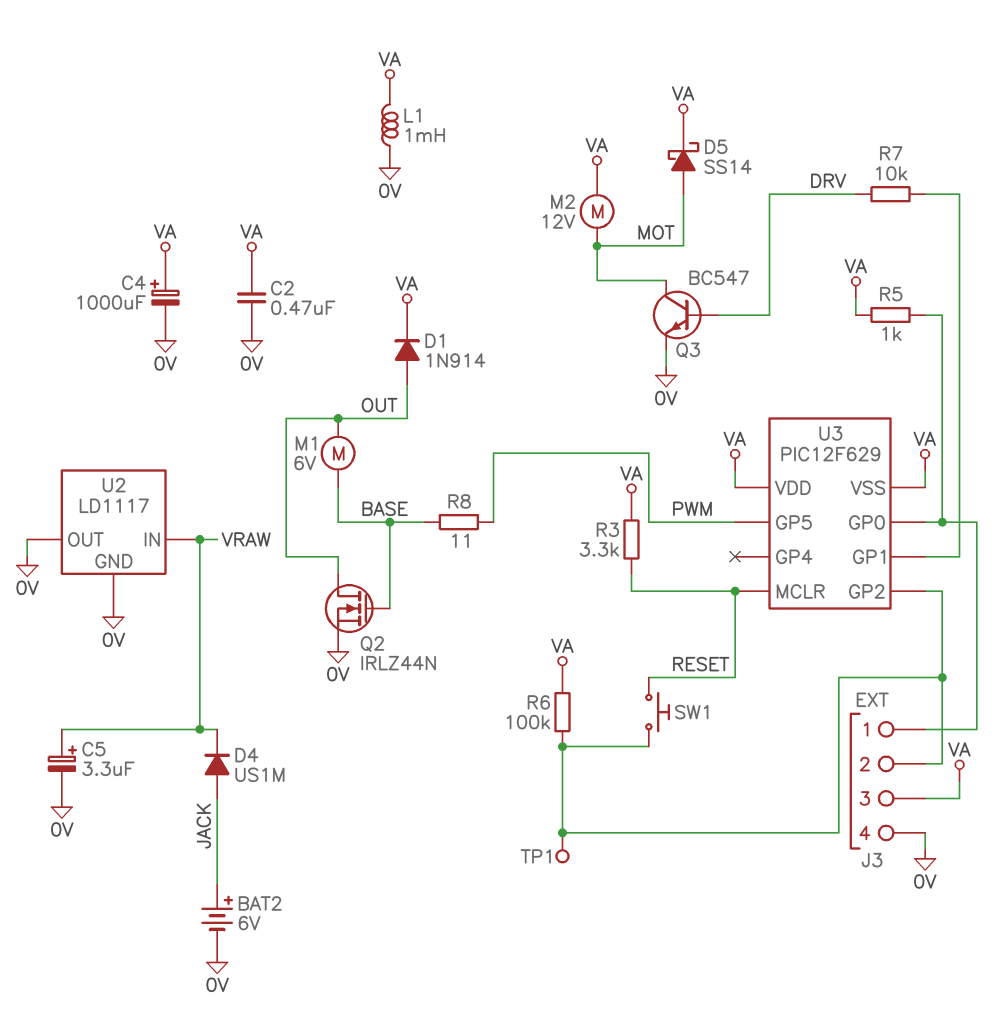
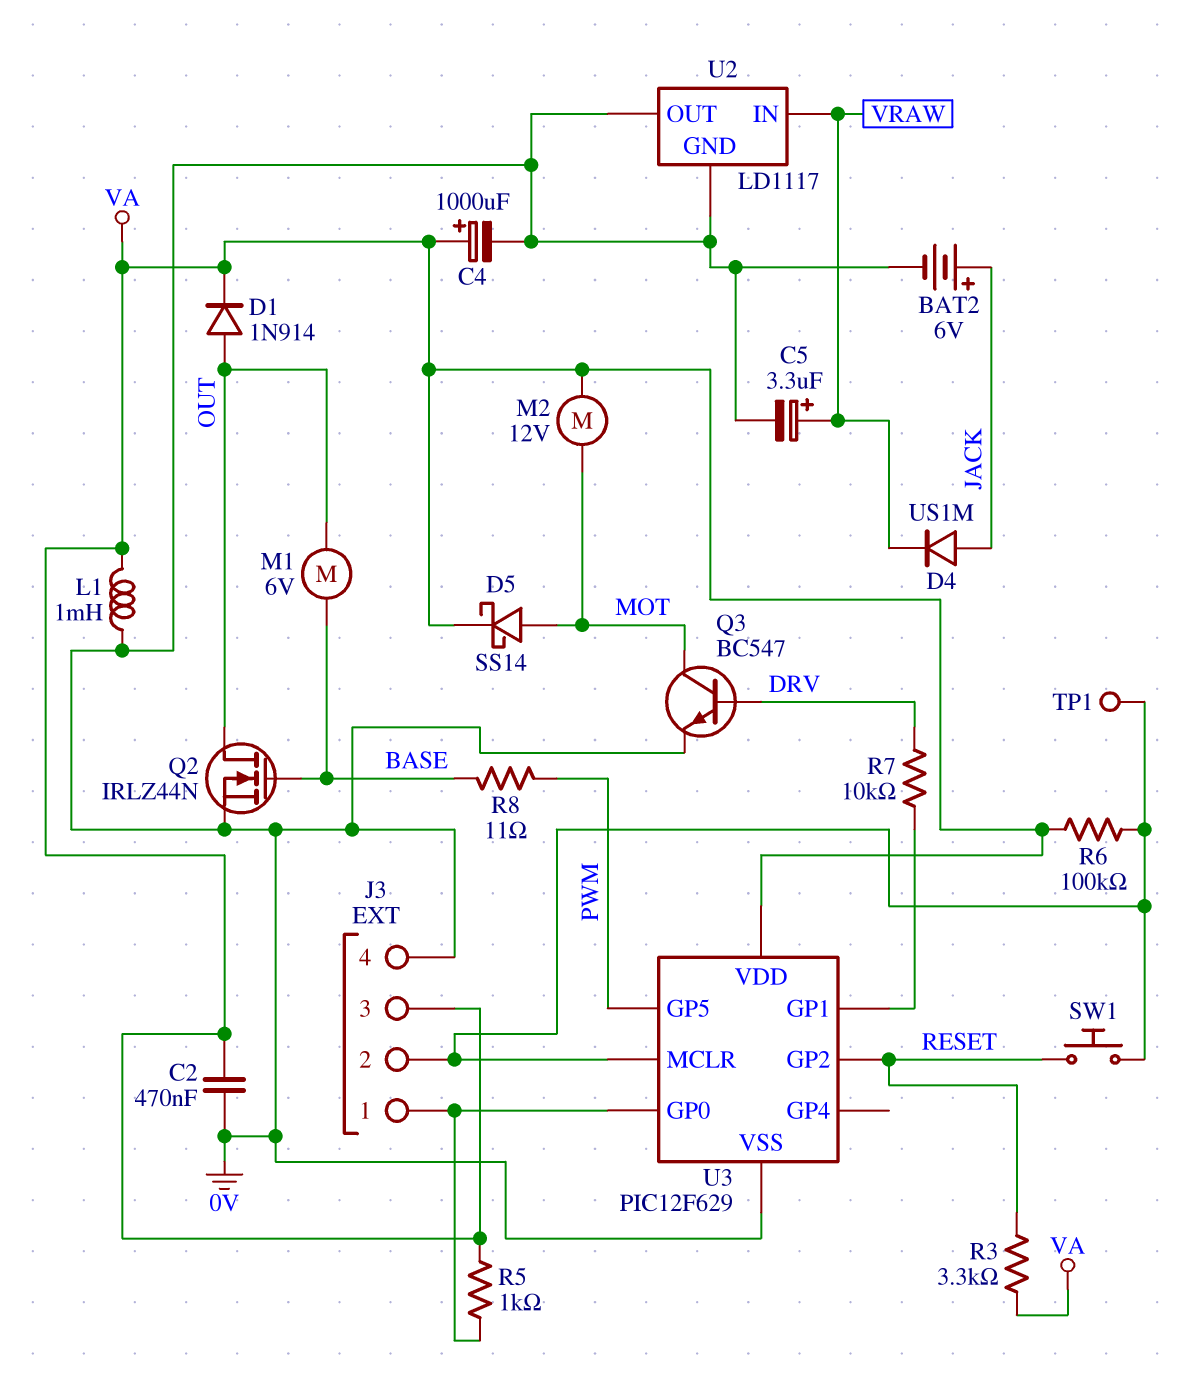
U3 pin GP2: J3/2 -> RESET
U3 pin MCLR: RESET -> J3/2
U3 pin VSS: VA -> 0V

